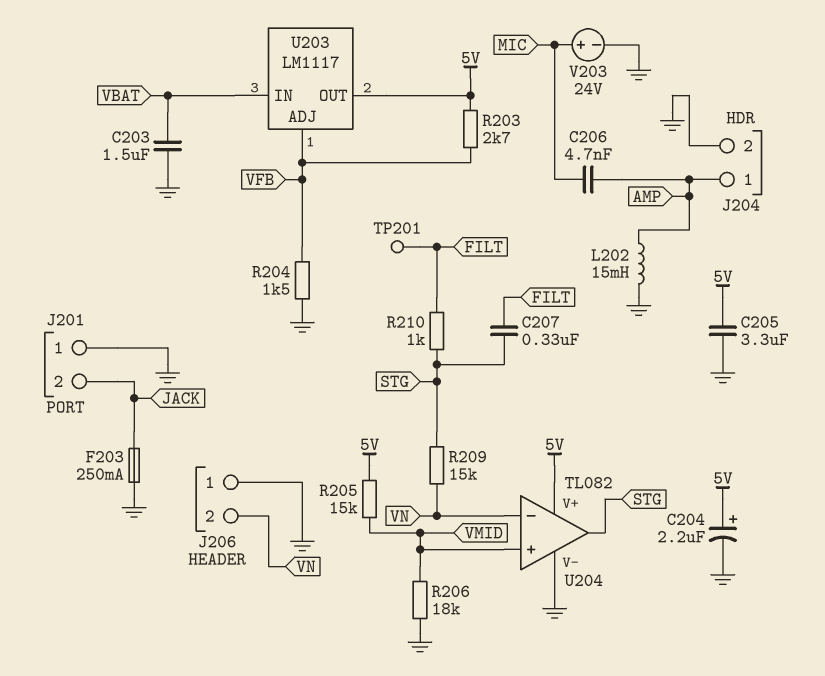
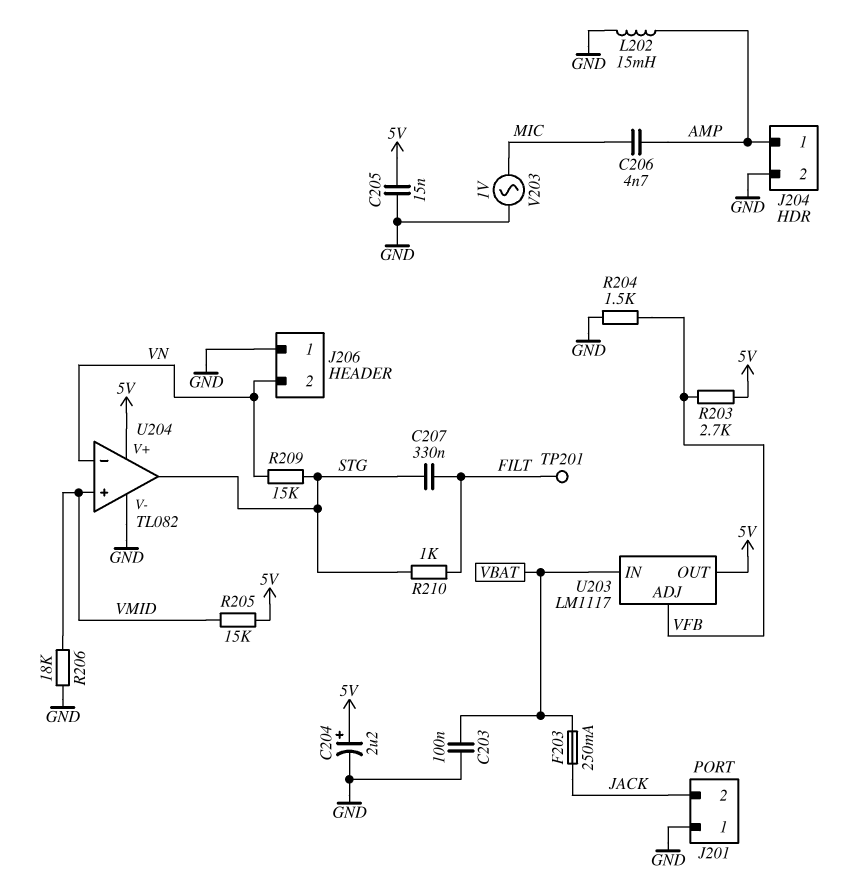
C203: 1.5uF (GND, VBAT) -> 100nF (GND, VBAT)
C205: 3.3uF (5V, GND) -> 15nF (5V, GND)
F203: 250mA (GND, JACK) -> 250mA (JACK, VBAT)
V203: 24V (plus MIC, minus GND) -> AC 1V (GND, MIC)

